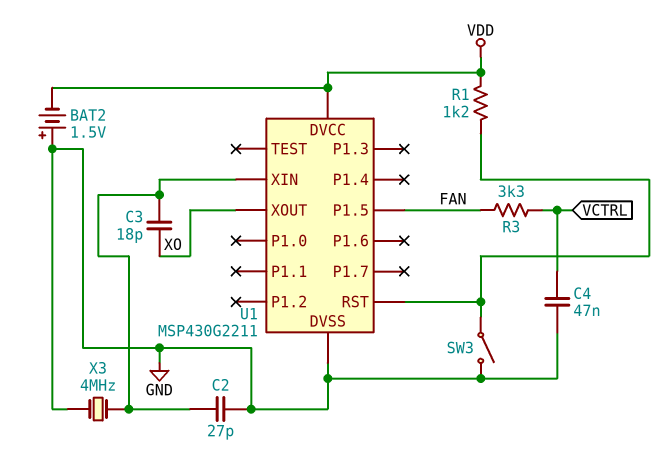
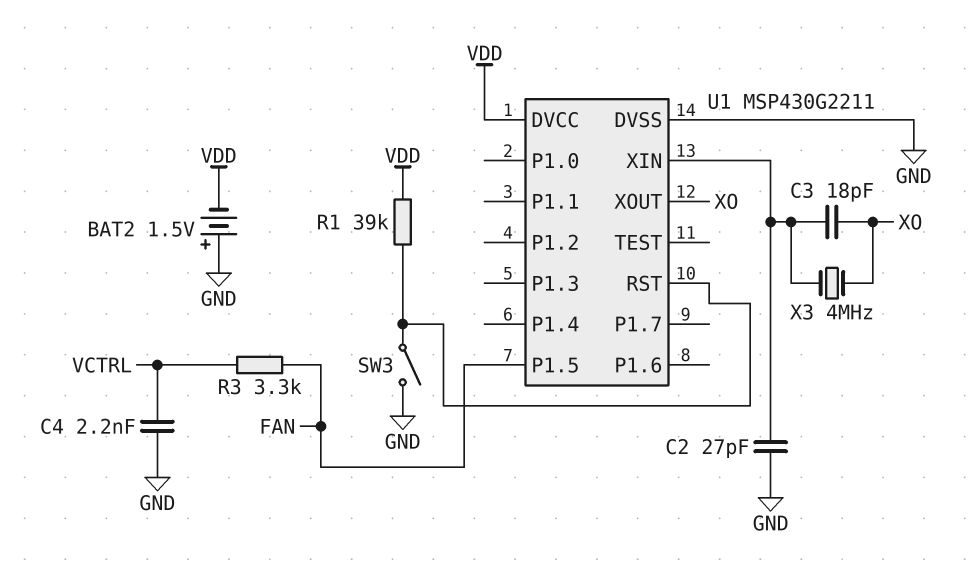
C4: 47nF (GND, VCTRL) -> 2.2nF (GND, VCTRL)
R1: 1.2k (U1/RST, VDD) -> 39k (U1/RST, VDD)
X3: 4MHz (GND, U1/XIN) -> 4MHz (U1/XIN, XO)

